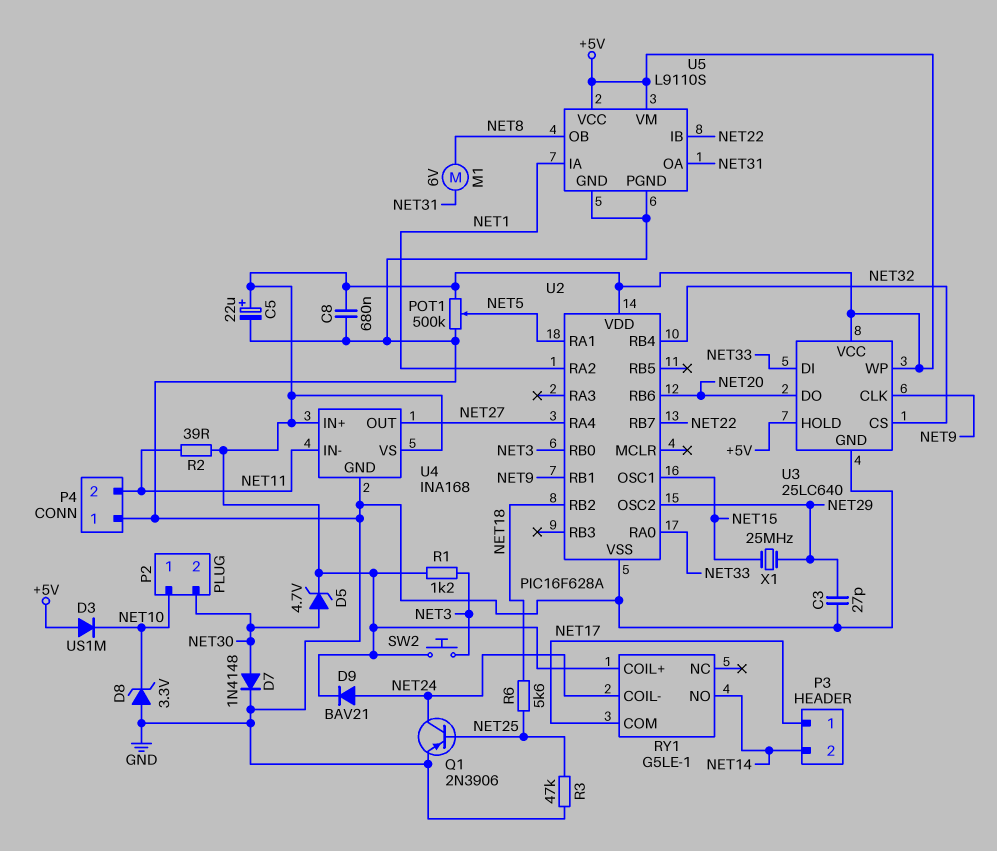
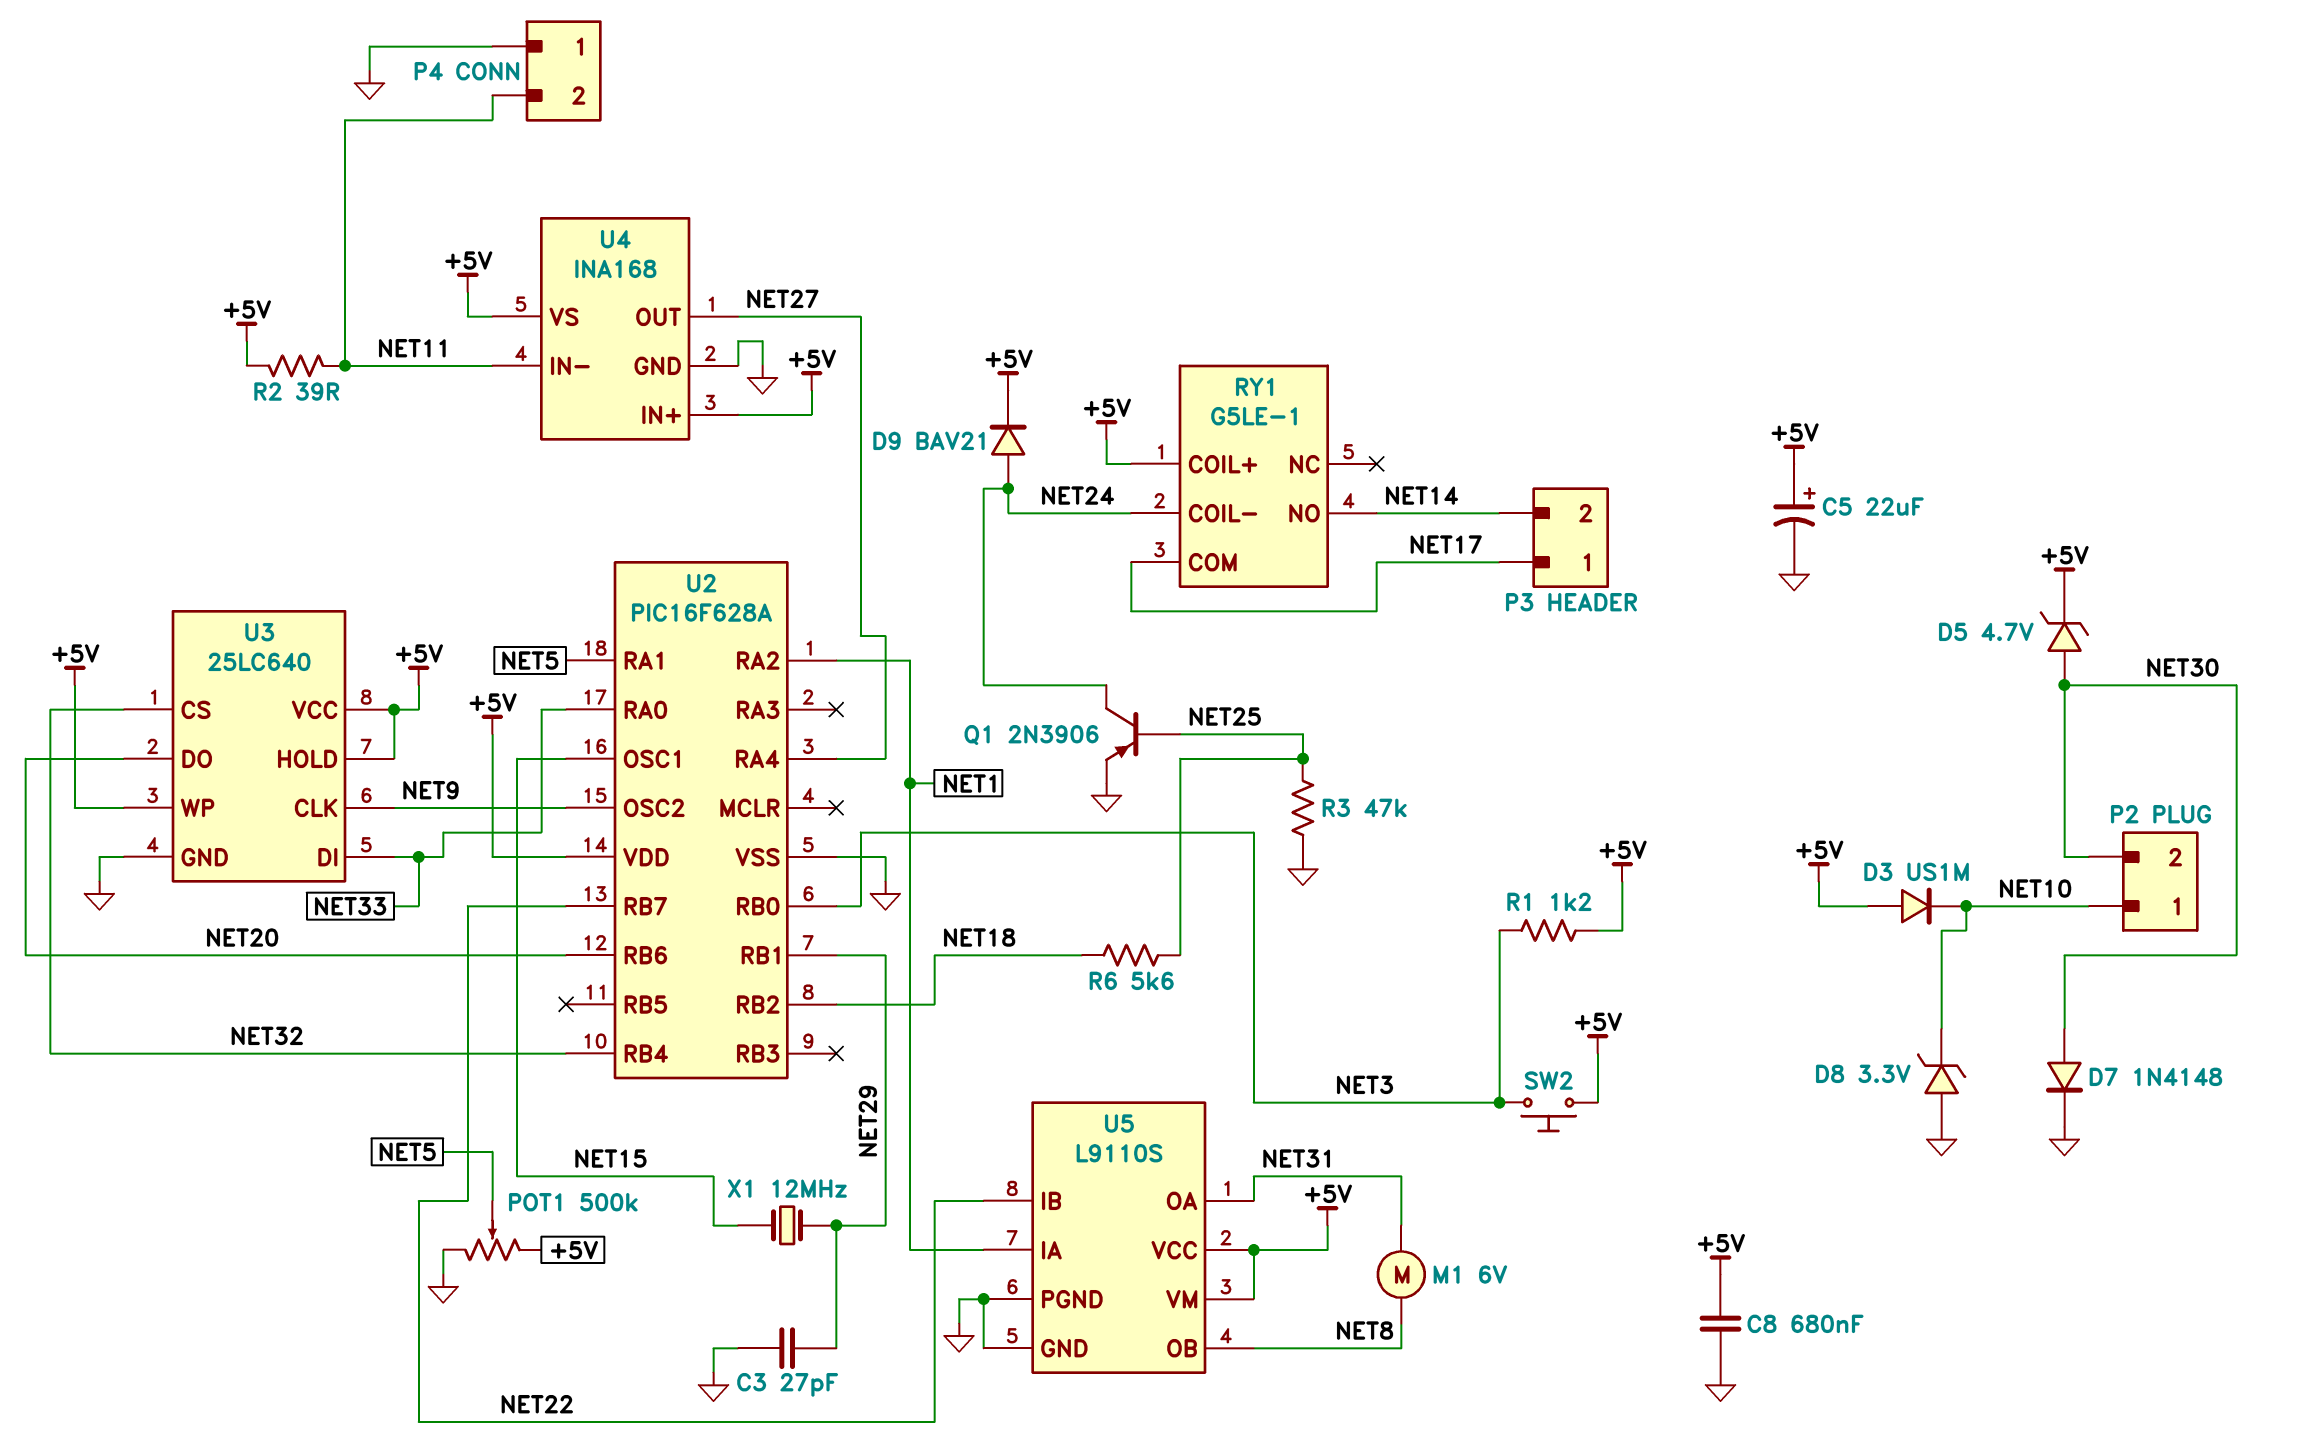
U2 pin OSC2: NET29 -> NET9
U2 pin RB1: NET9 -> NET29
X1: 25MHz (NET15, NET29) -> 12MHz (NET15, NET29)

